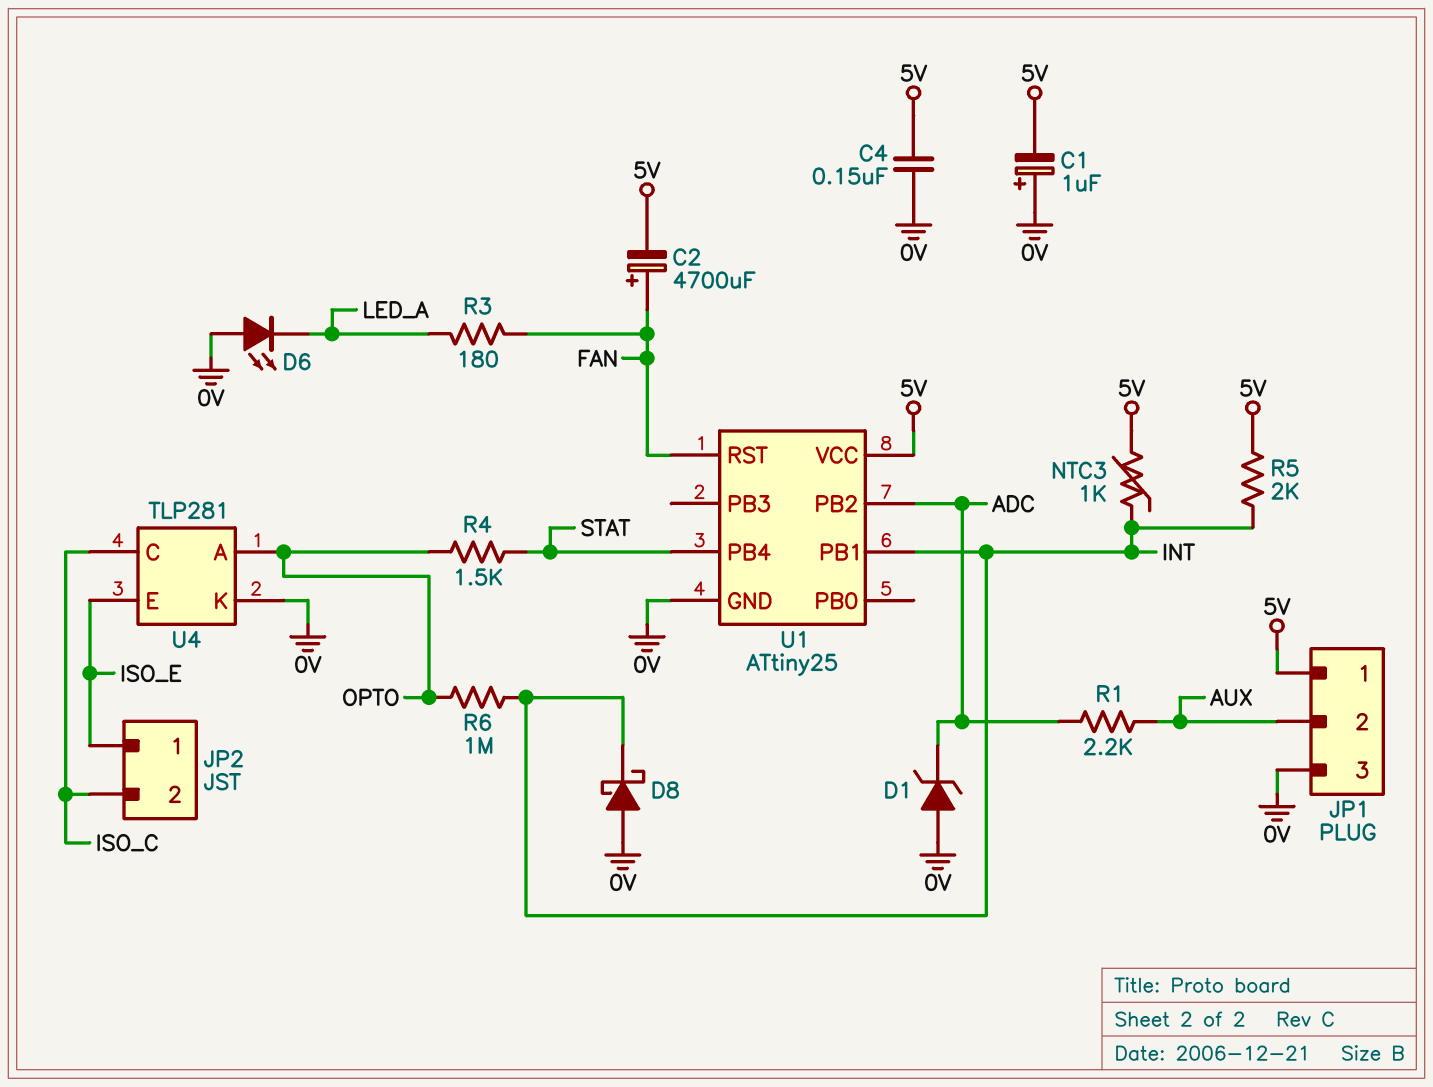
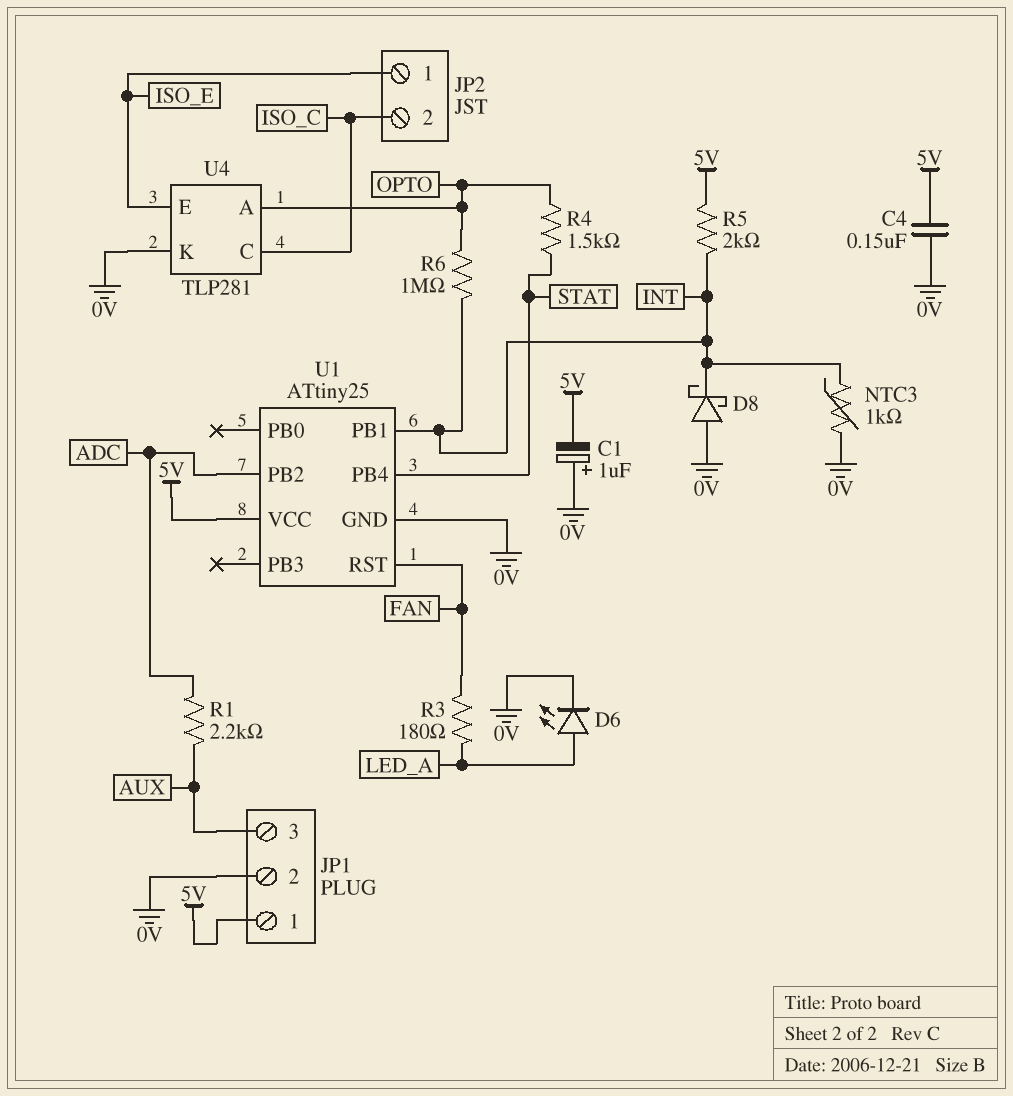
C2: 4700uF (plus FAN, minus 5V) -> none
D1: zener (A 0V, K ADC) -> none
D6: LED (A 0V, K LED_A) -> LED (A LED_A, K 0V)
JP1 pin 2: AUX -> 0V
JP1 pin 3: 0V -> AUX
NTC3: 1k (5V, INT) -> 1k (0V, INT)

